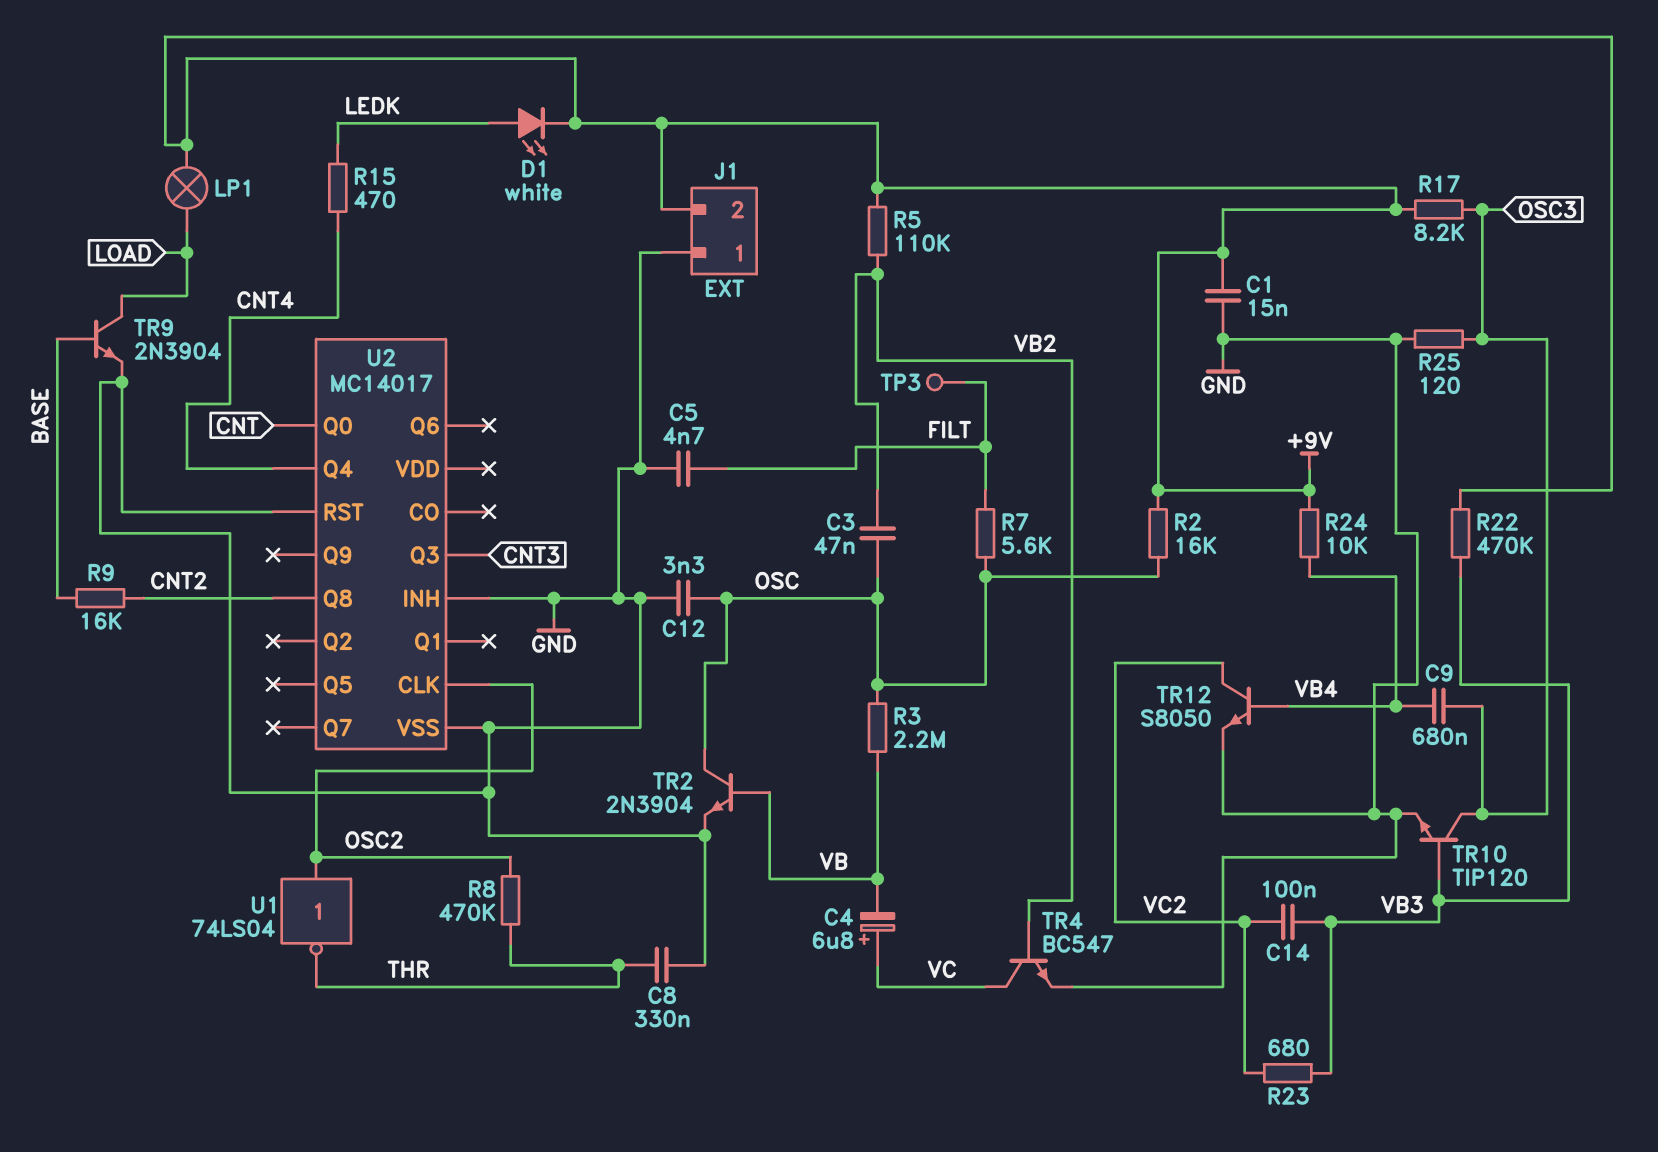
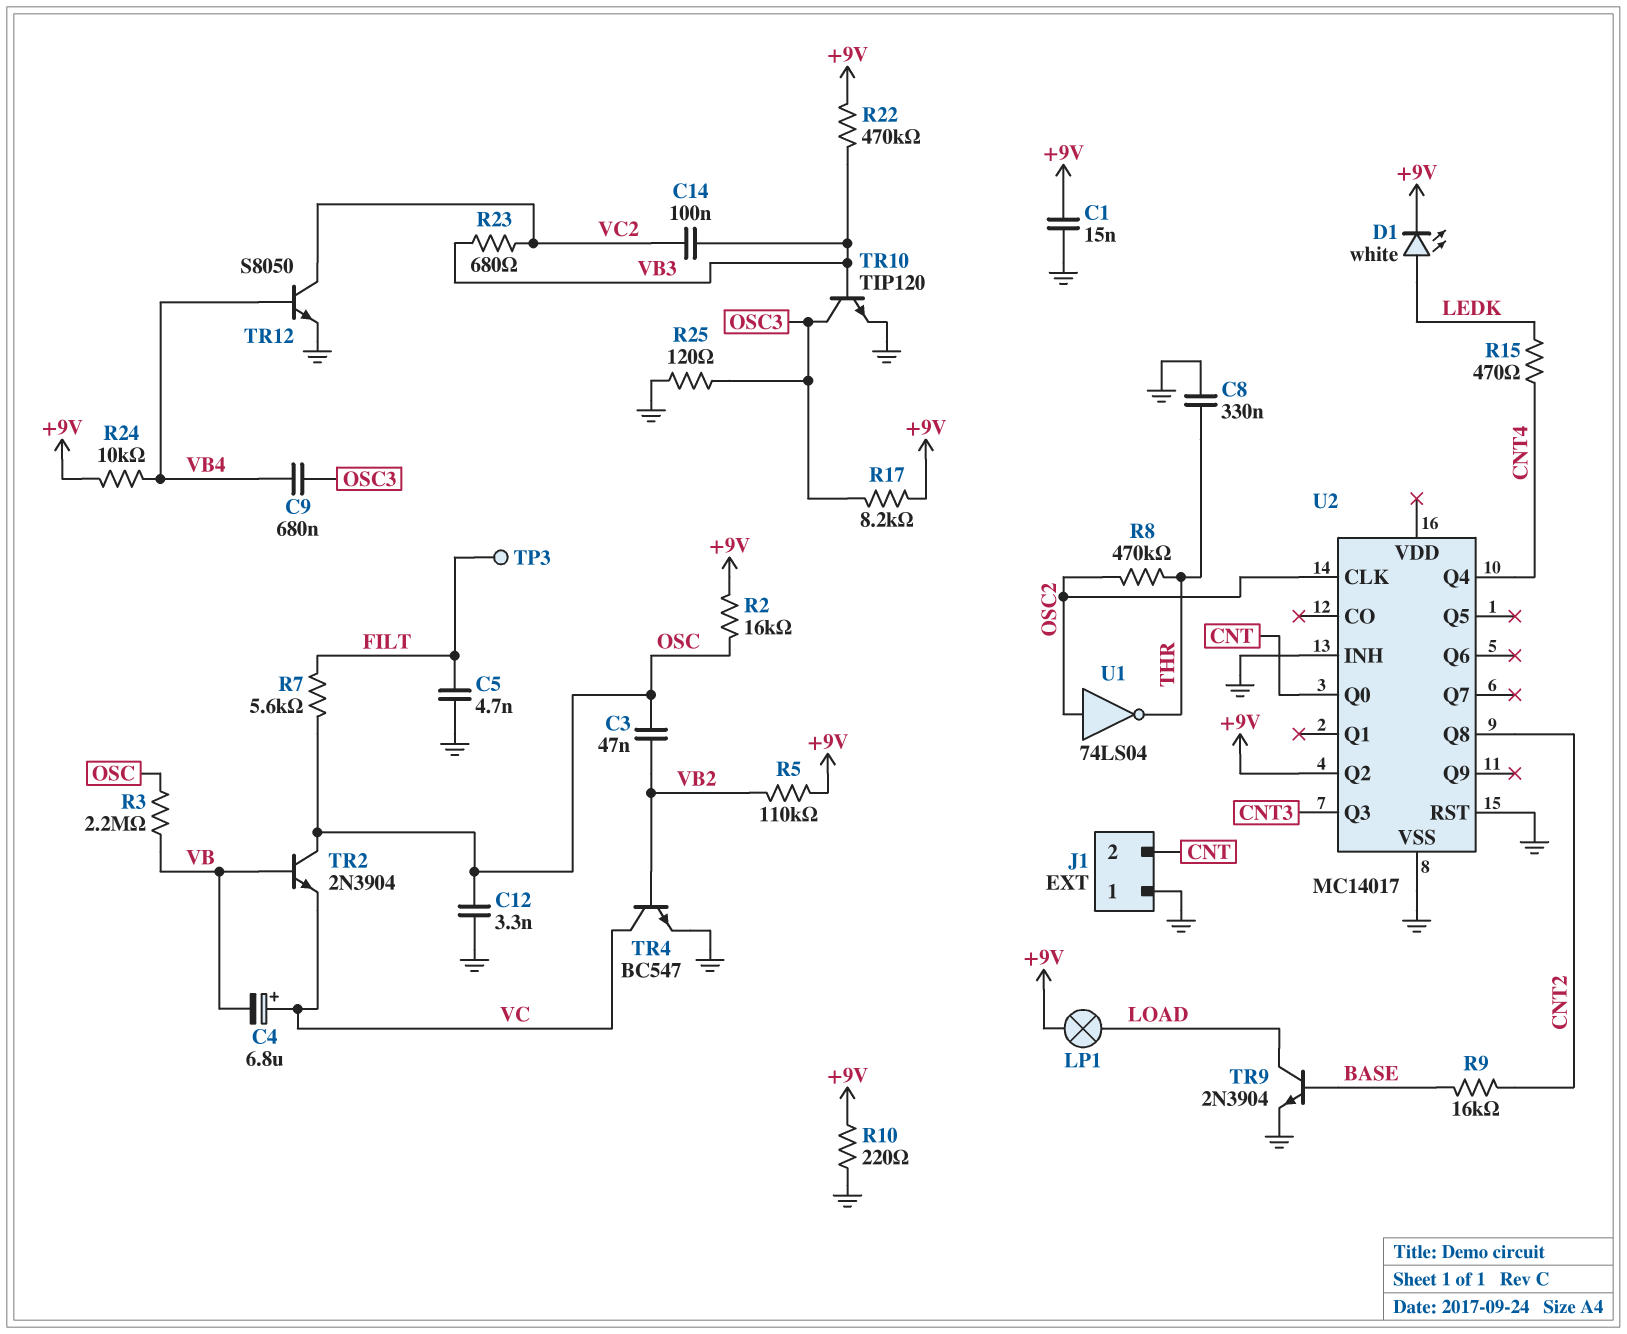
J1 pin 2: +9V -> CNT
R10: none -> 220 (+9V, GND)
TR2: NPN 2N3904 (B VB, C OSC, E GND) -> NPN 2N3904 (B VB, C OSC, E VC)
U2 pin Q2: none -> +9V

